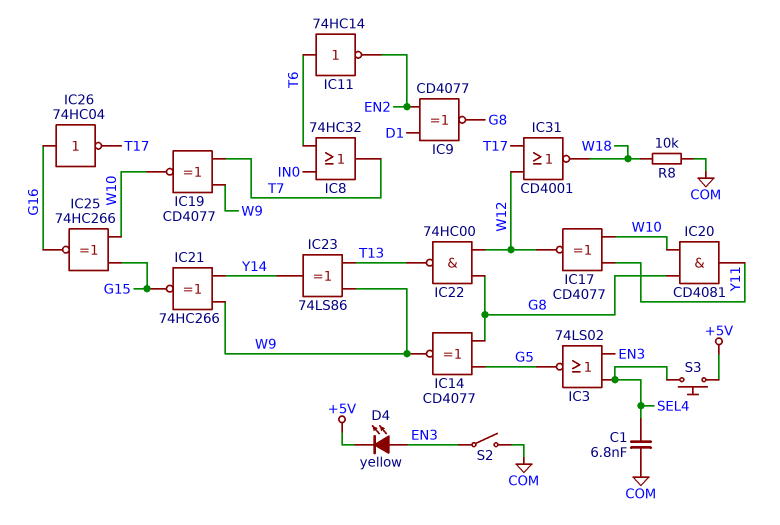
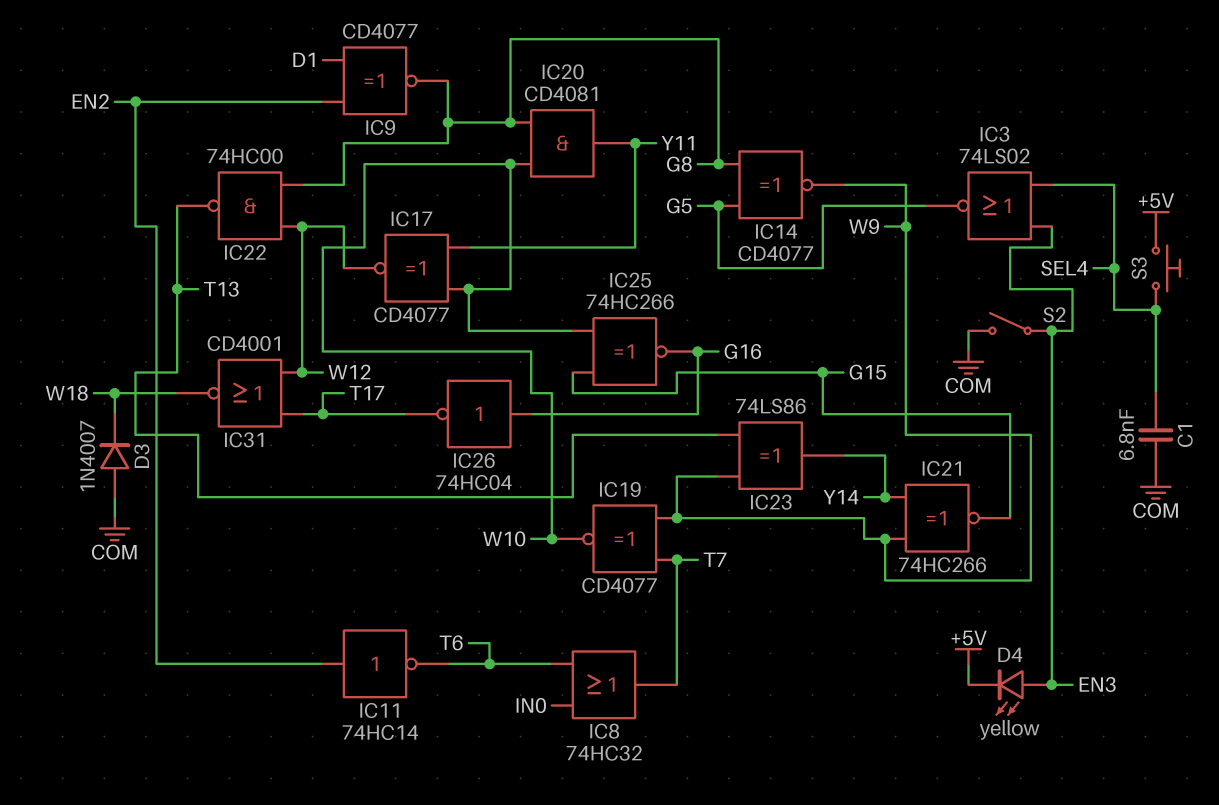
D3: none -> diode 1N4007 (A COM, K W18)
IC11: NOT 74HC14 (in T6, out EN2) -> NOT 74HC14 (in EN2, out T6)
R8: 10k (COM, W18) -> none

